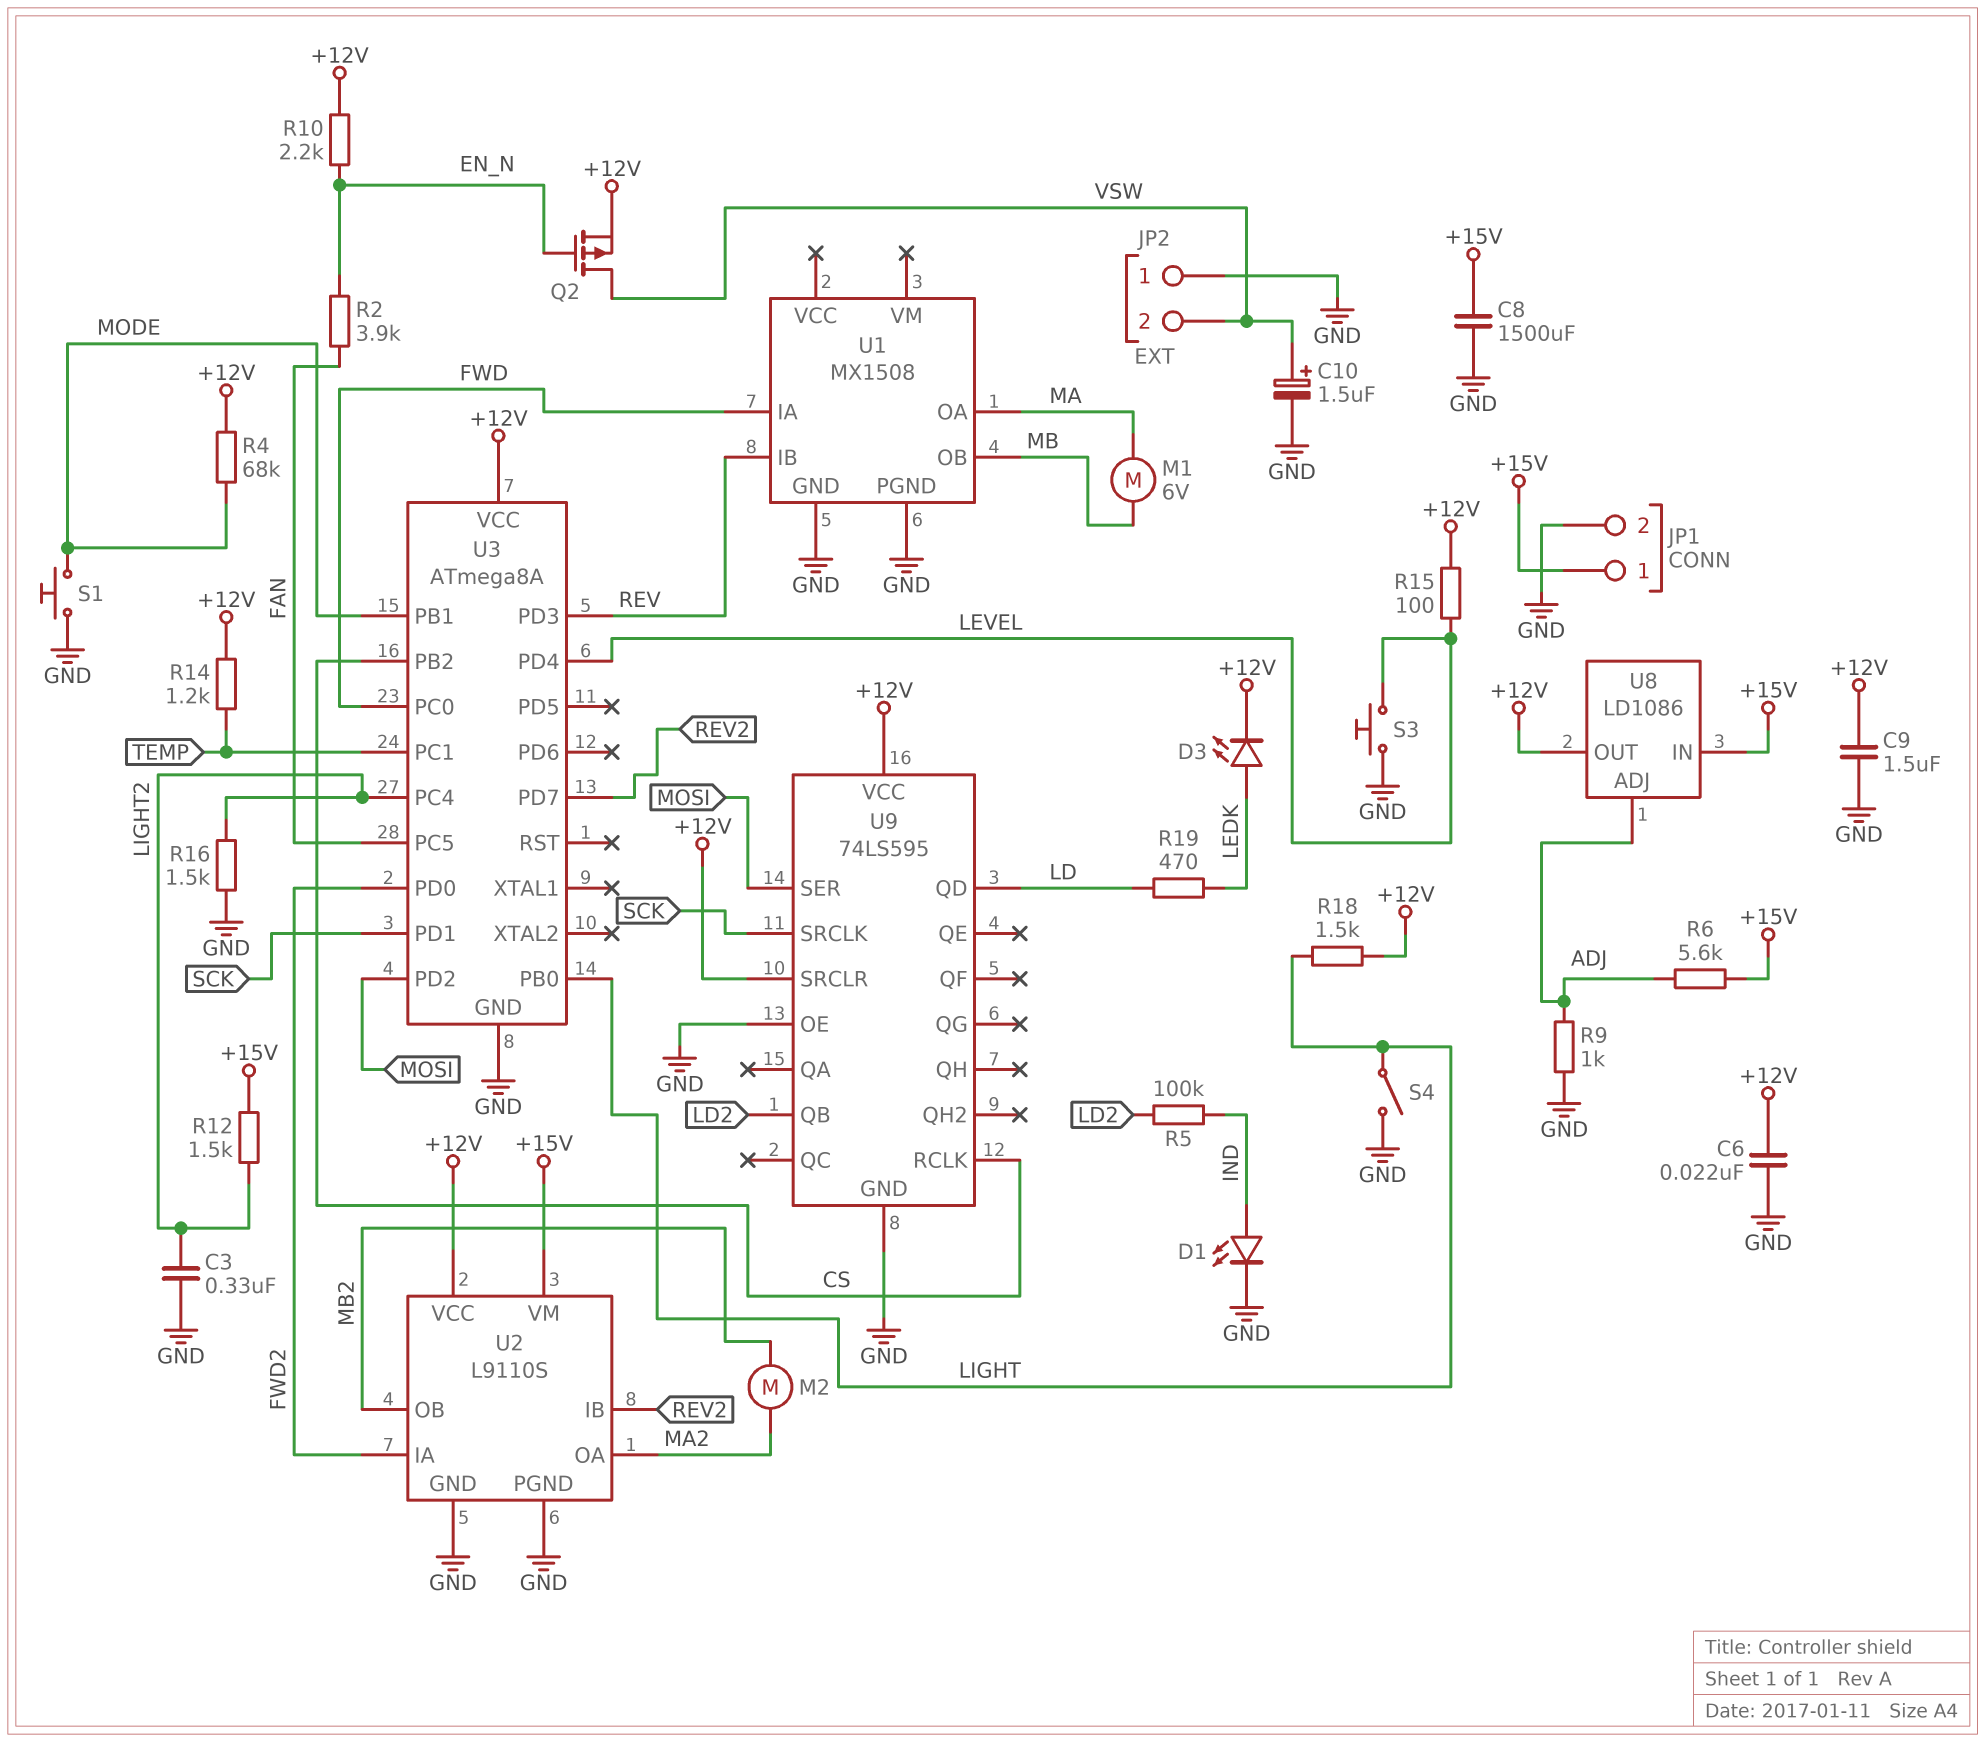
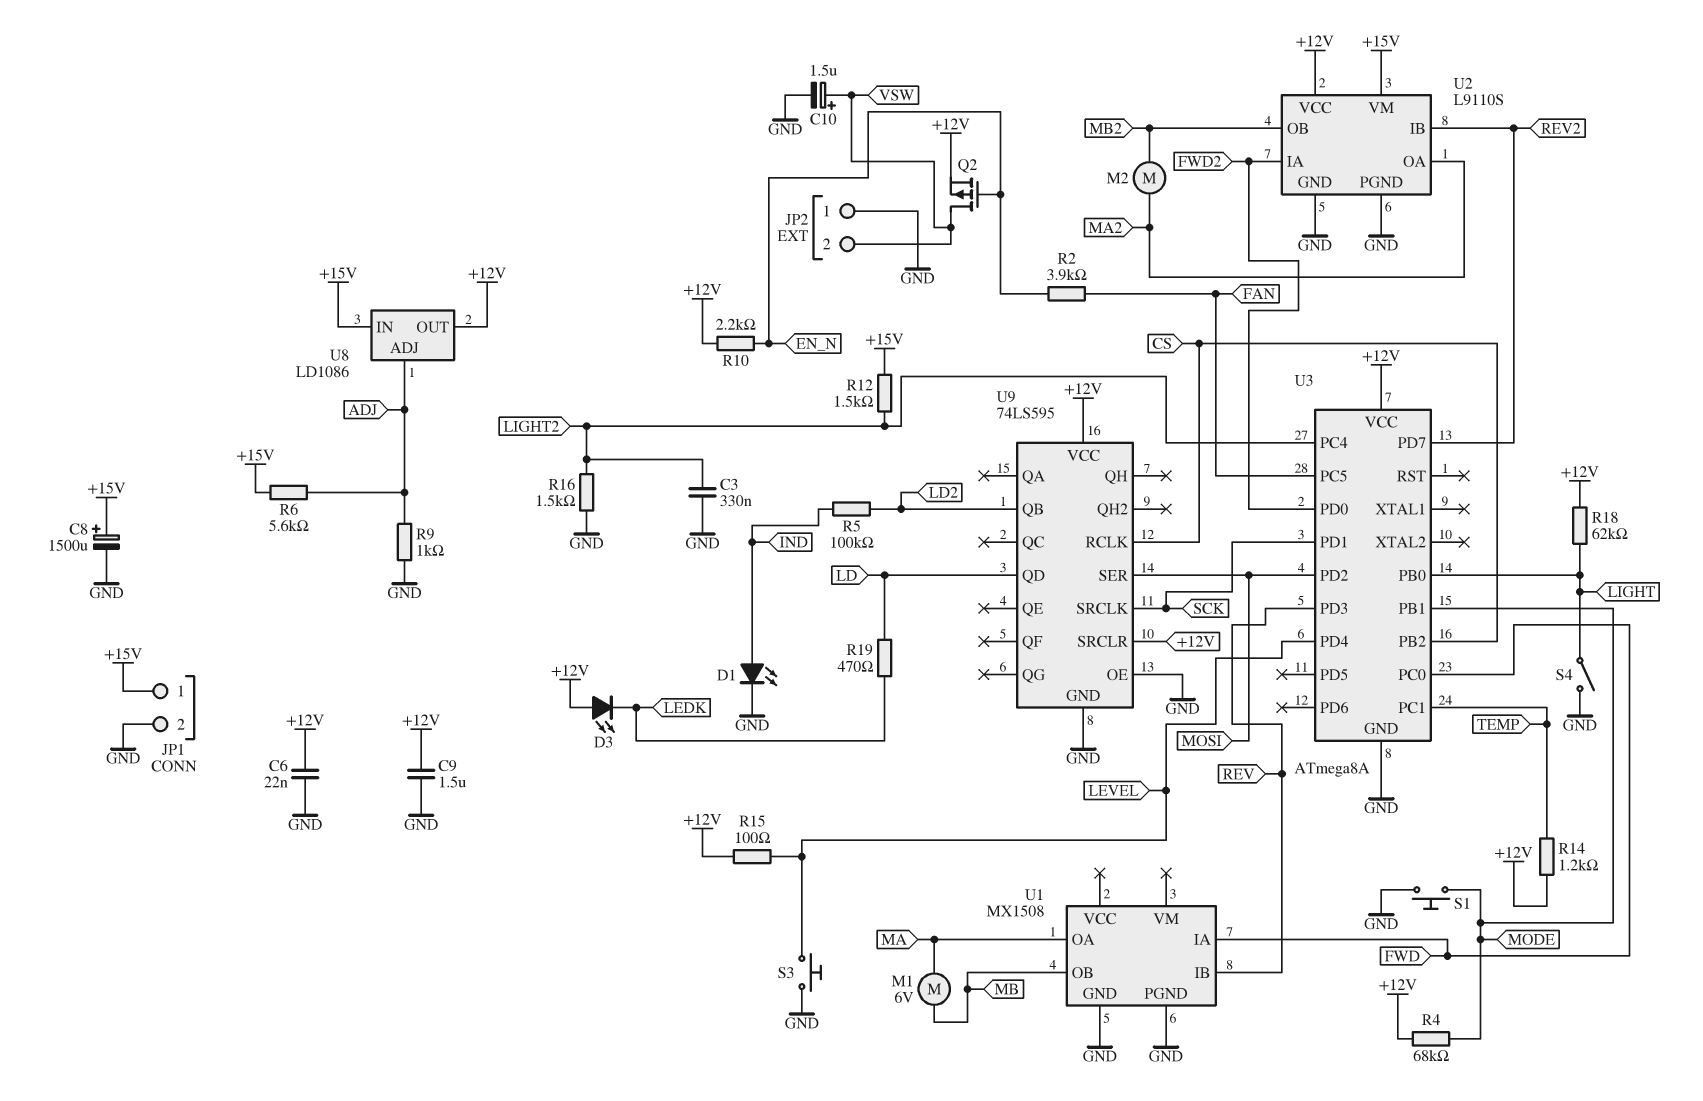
C8: 1500uF (+15V, GND) -> 1500uF (plus +15V, minus GND)
D3: LED (A LEDK, K +12V) -> LED (A +12V, K LEDK)
R18: 1.5k (+12V, LIGHT) -> 62k (+12V, LIGHT)

